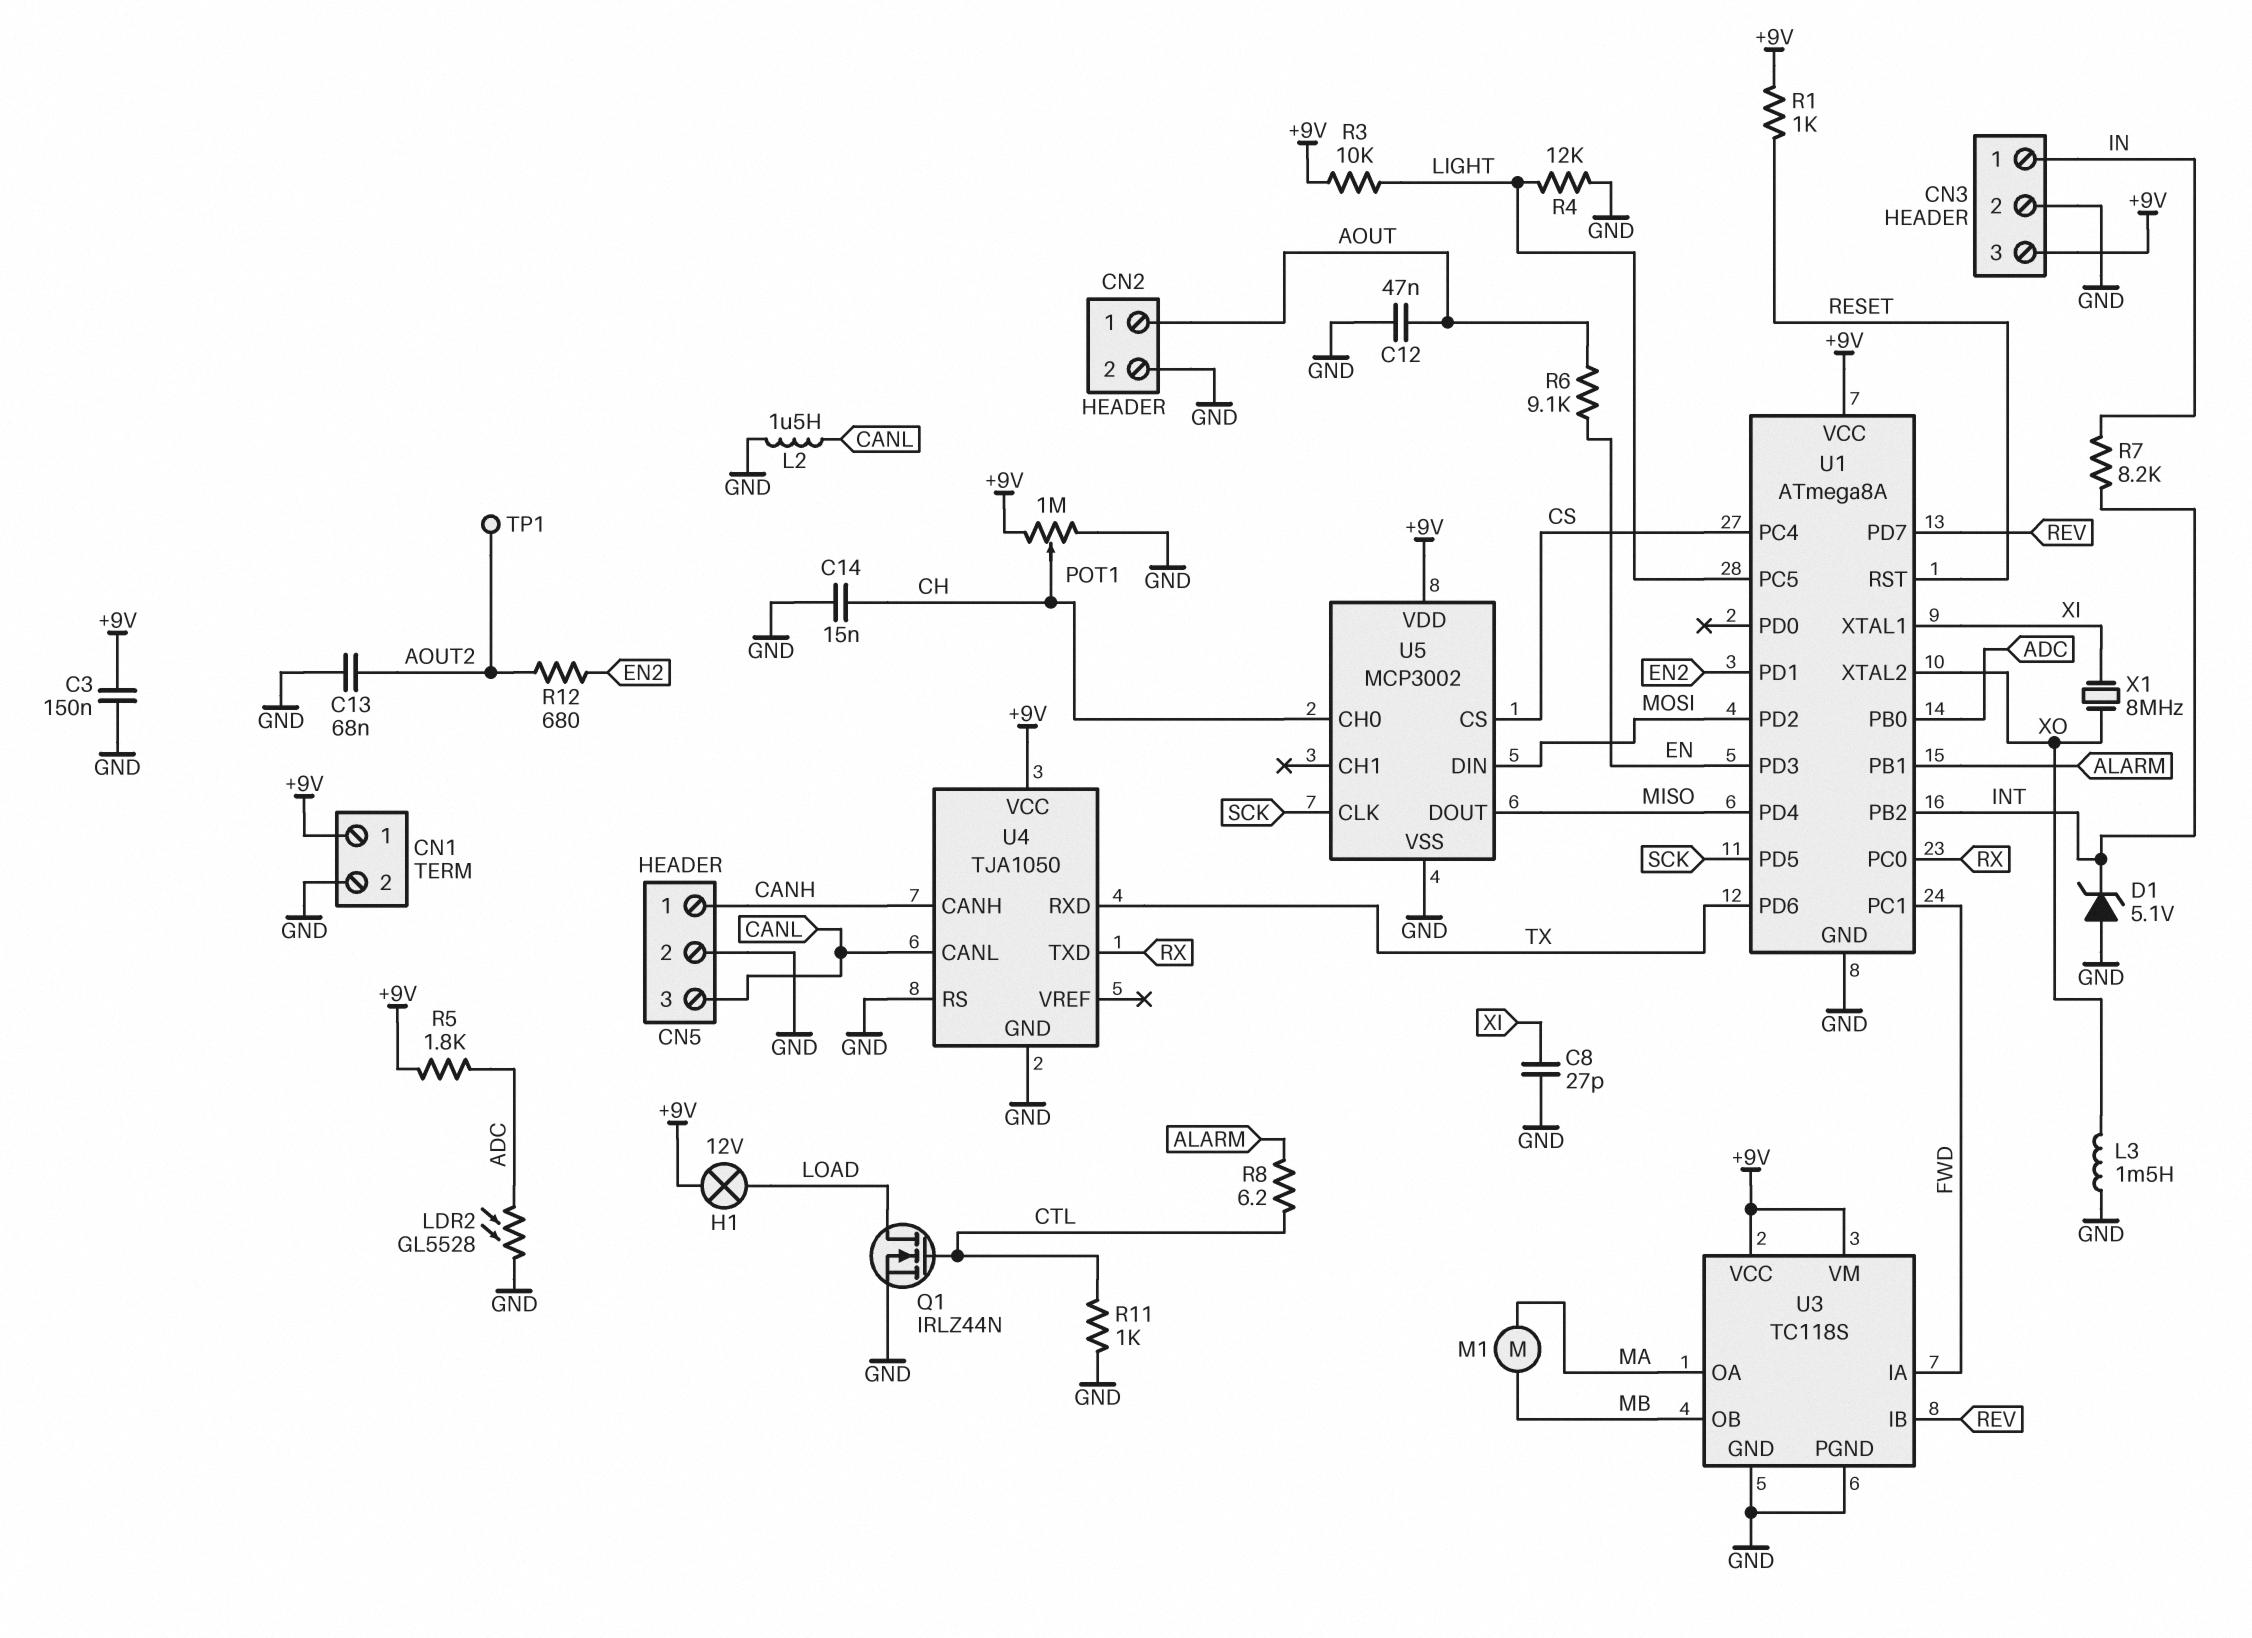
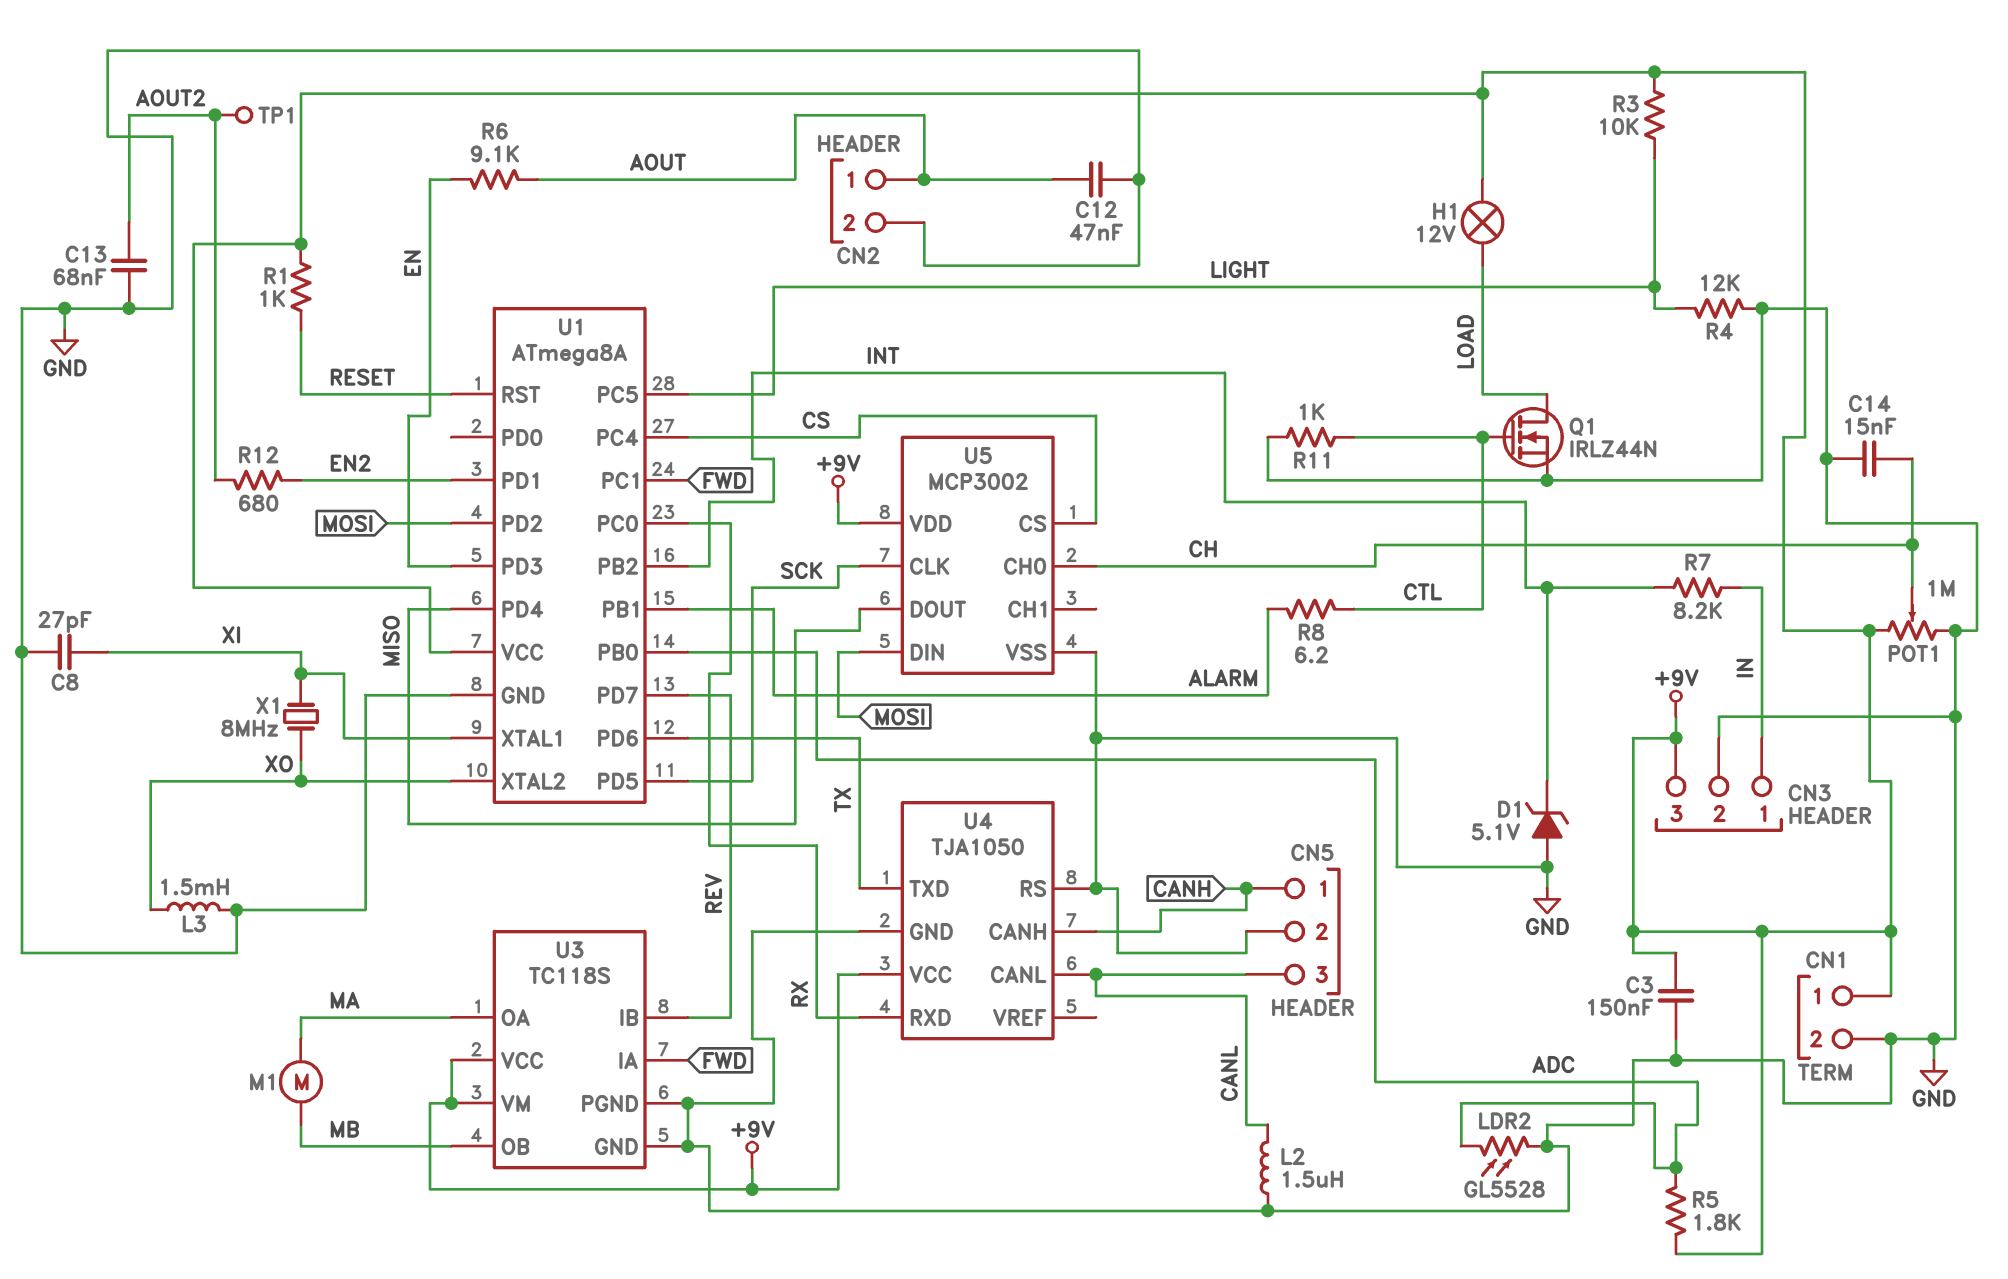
U4 pin RXD: TX -> RX
U4 pin TXD: RX -> TX

